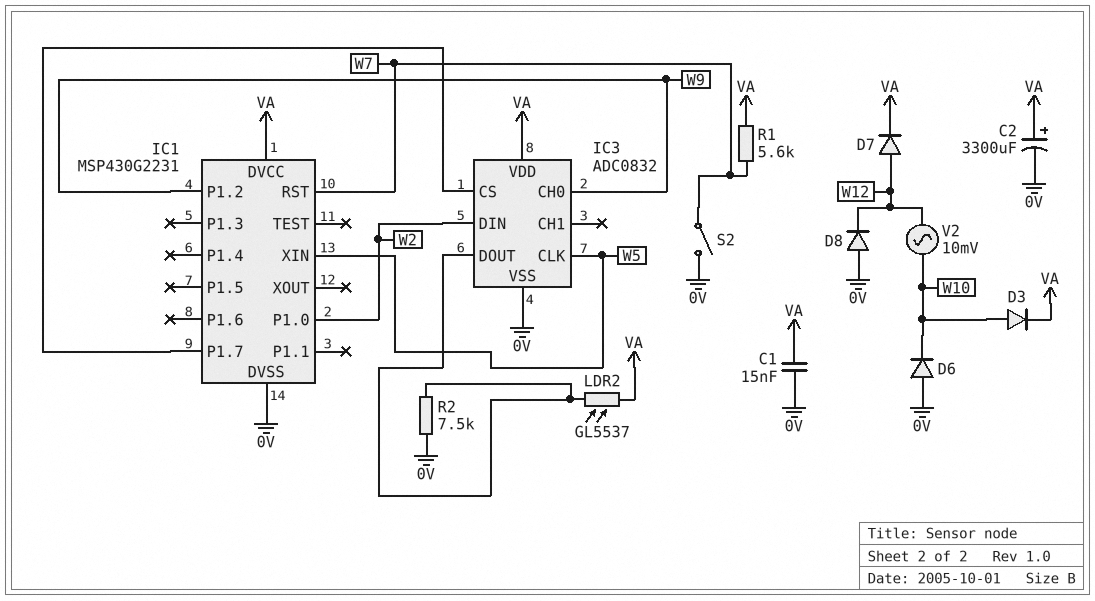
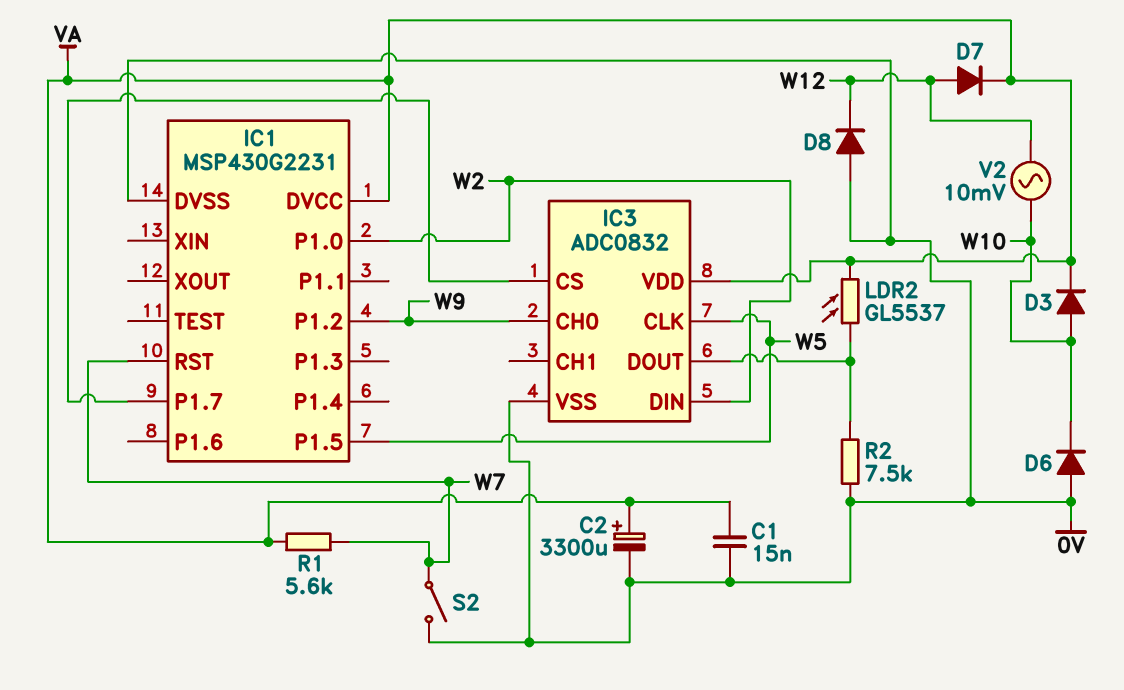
IC1 pin P1.5: none -> W5
IC1 pin XIN: W5 -> none

